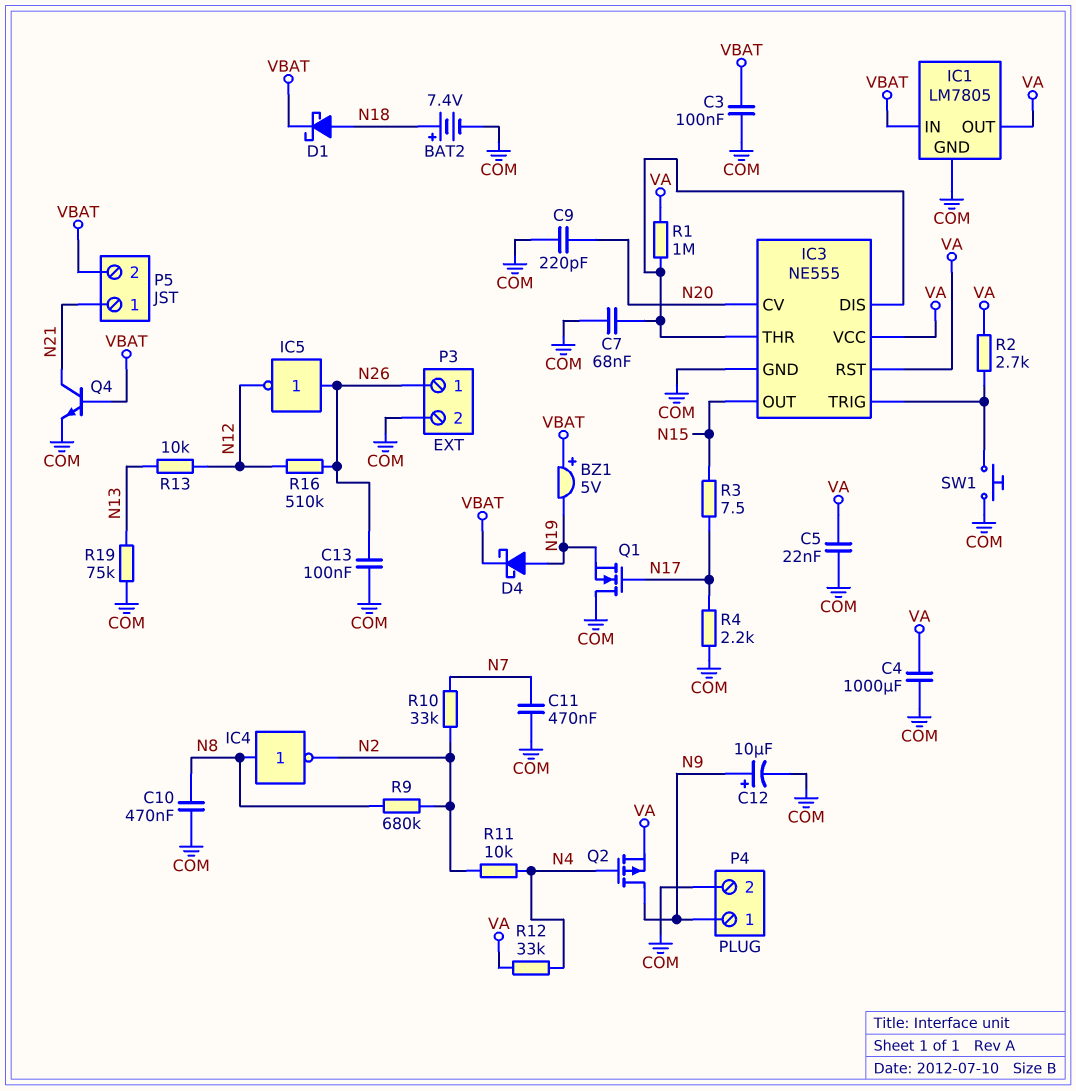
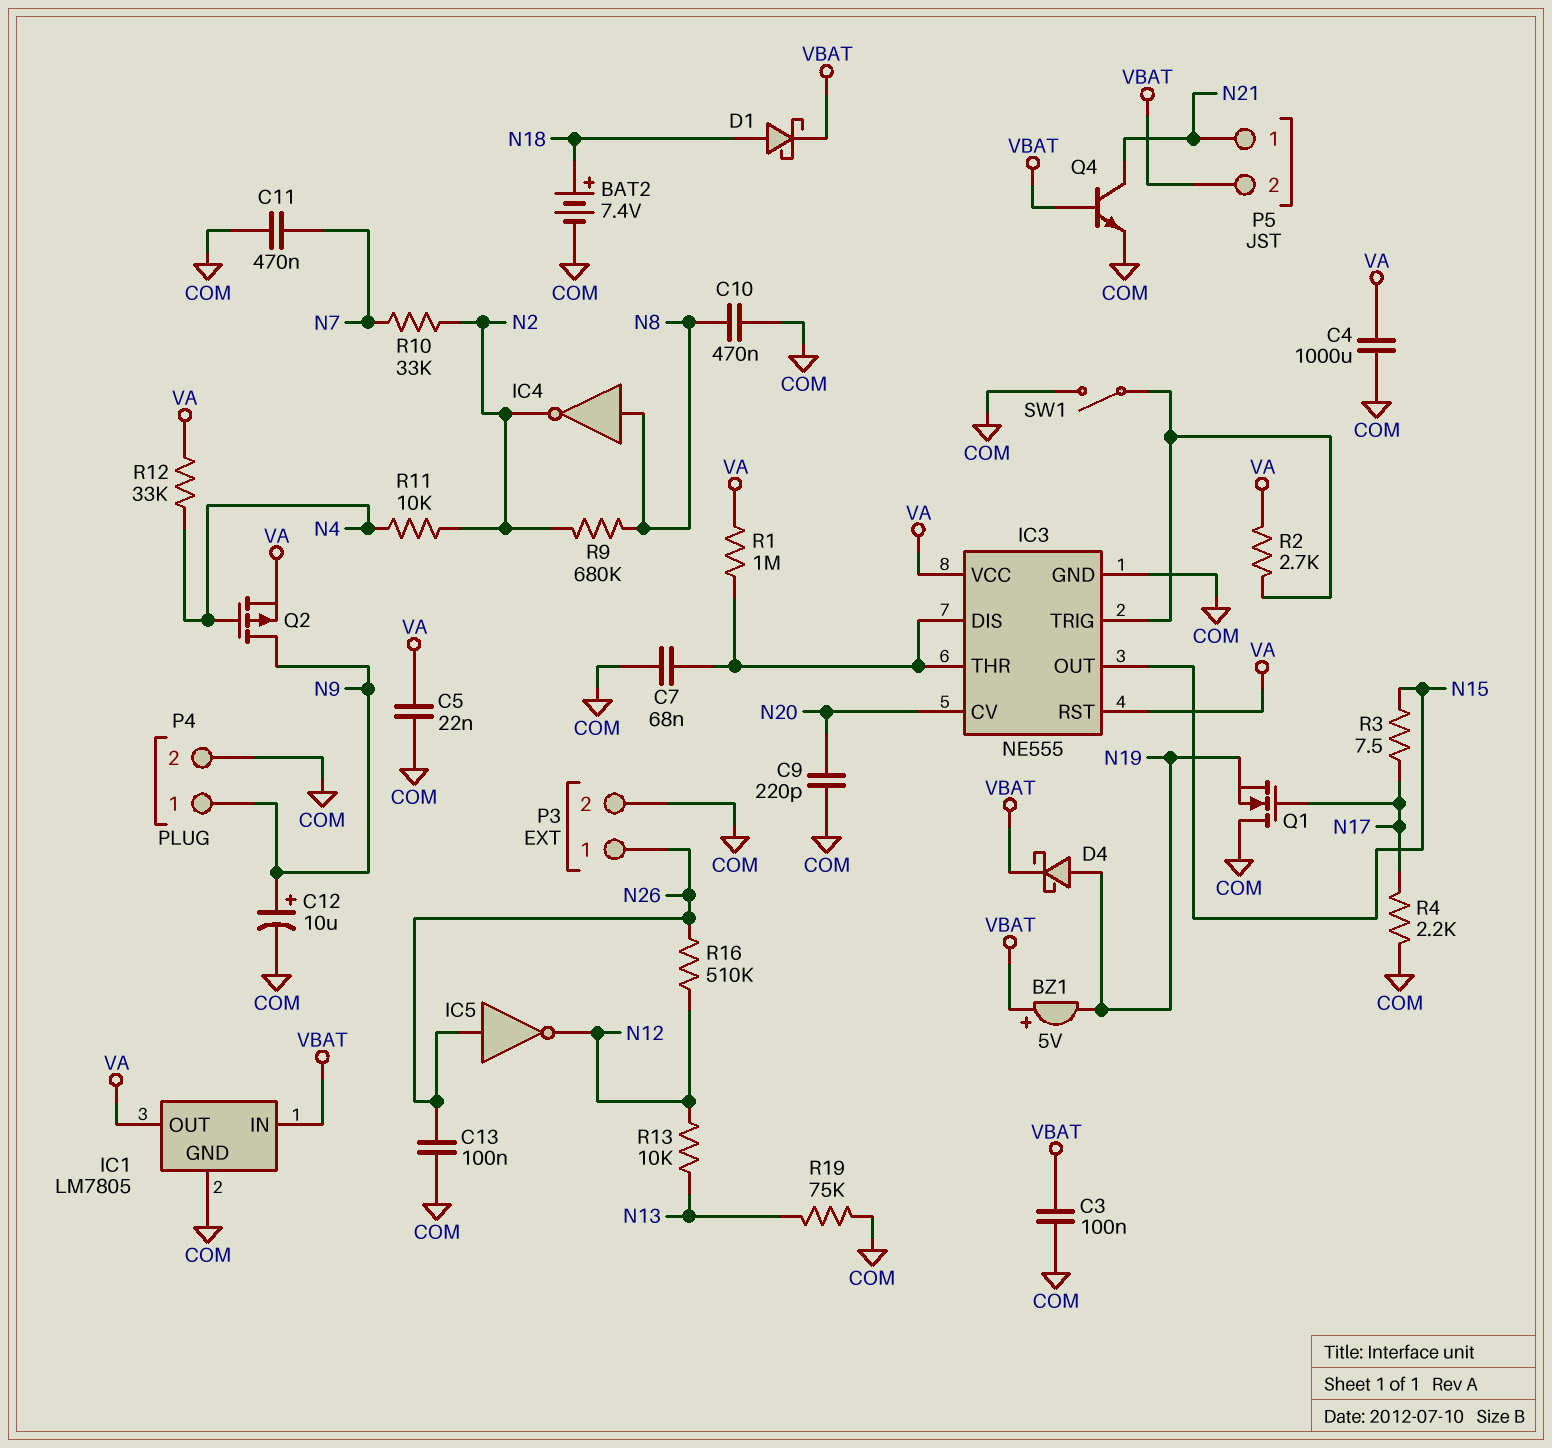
SW1: button (COM, IC3/TRIG) -> switch (COM, IC3/TRIG)

